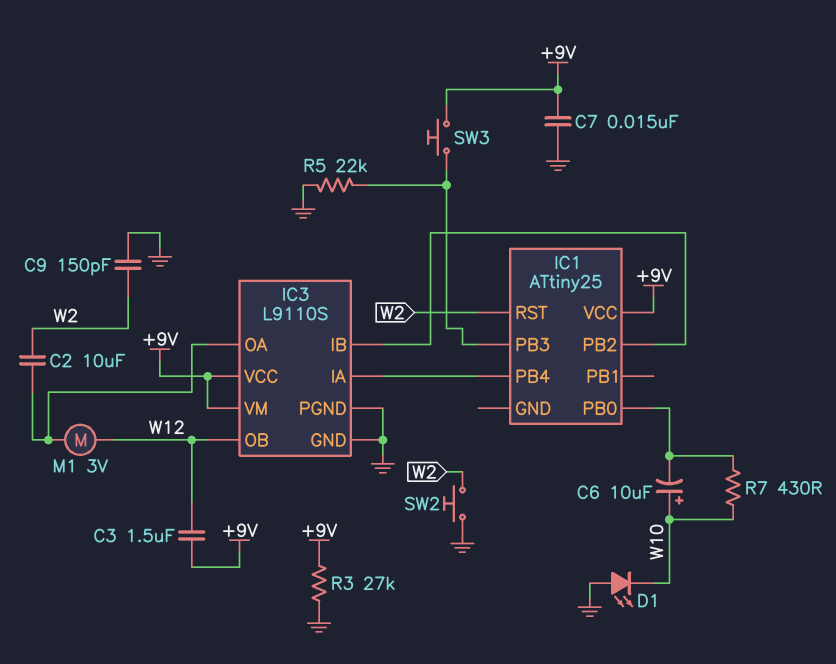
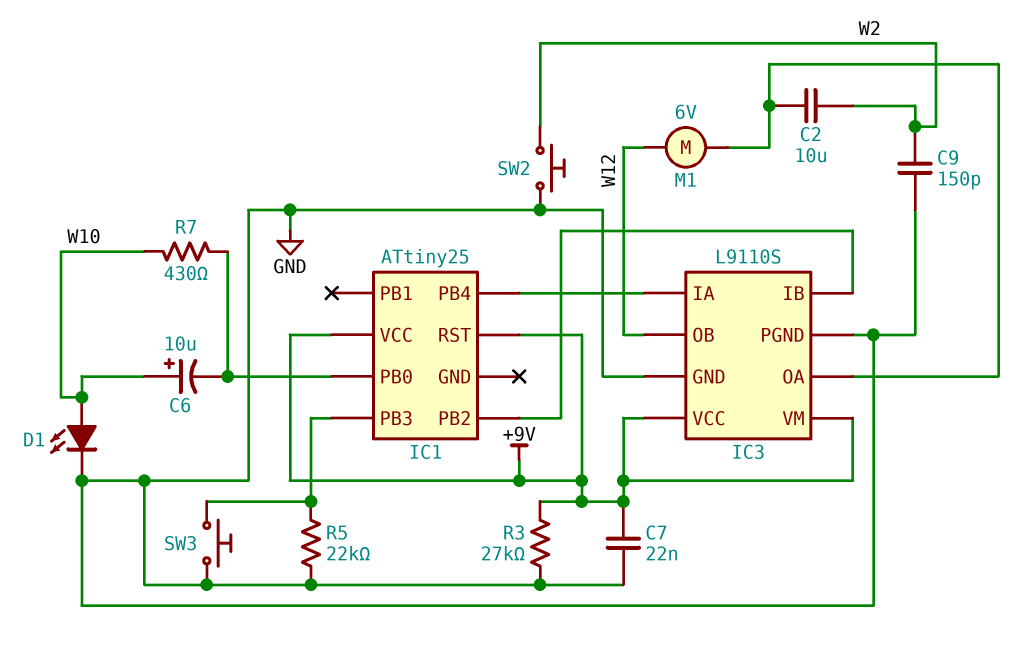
C3: 1.5uF (+9V, W12) -> none
C7: 15nF (+9V, GND) -> 22nF (+9V, GND)
D1: LED (A GND, K W10) -> LED (A W10, K GND)
IC1 pin RST: W2 -> +9V
M1: motor 3V (IC3/OA, W12) -> motor 6V (IC3/OA, W12)
SW3: button (+9V, IC1/PB3) -> button (GND, IC1/PB3)

